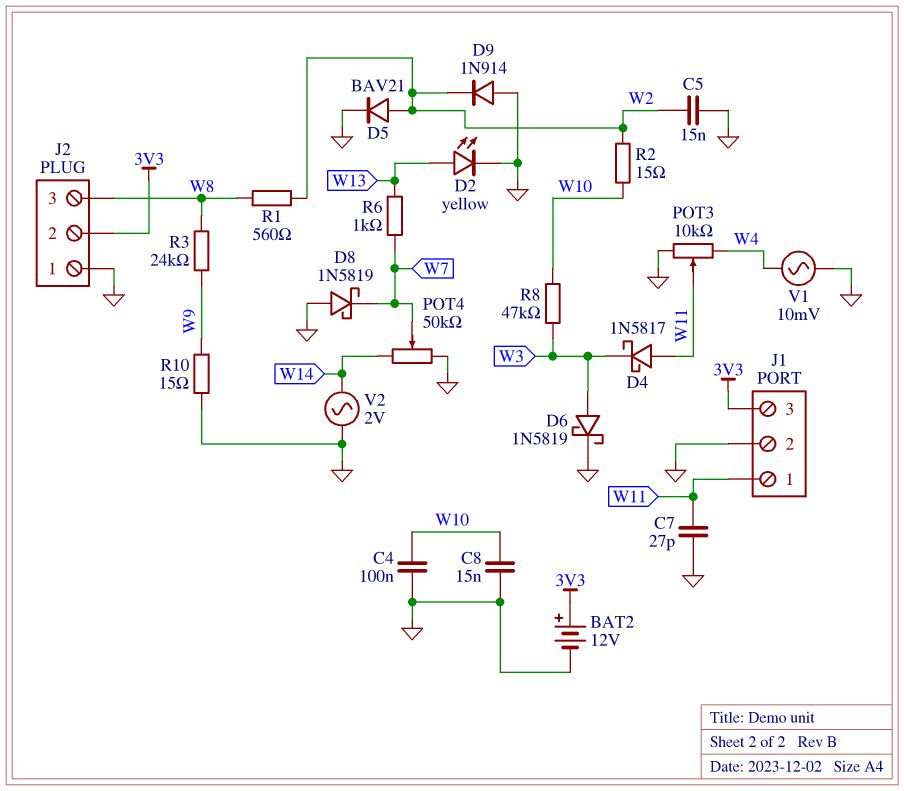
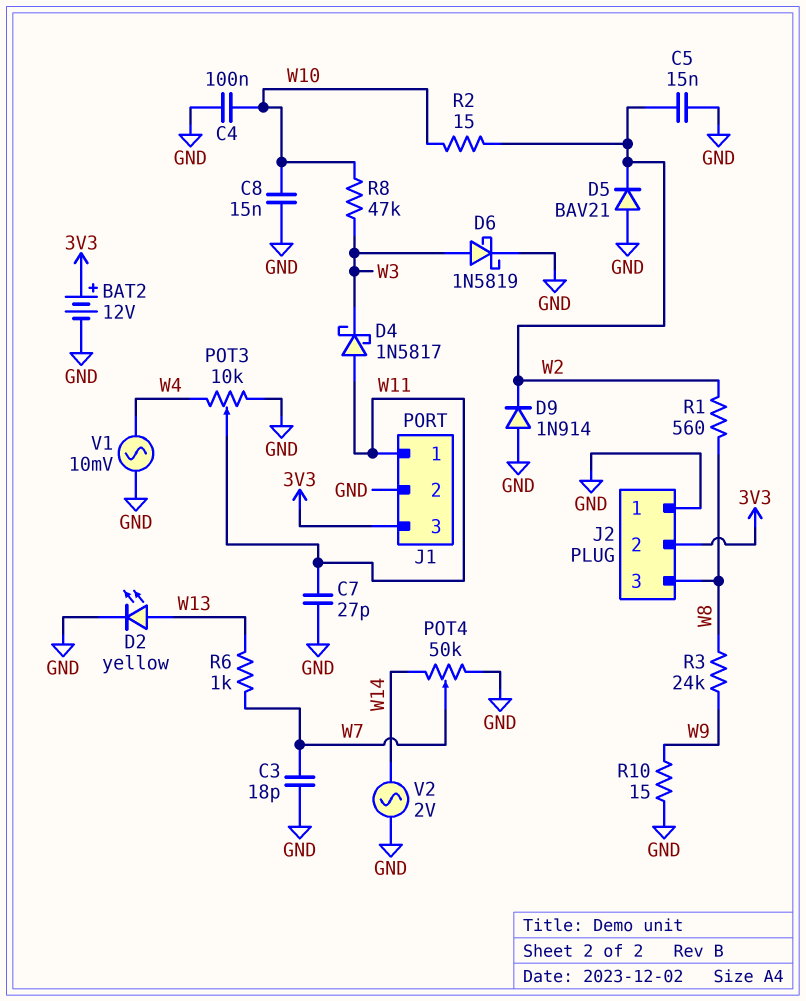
C3: none -> 18pF (GND, W7)
D5: diode BAV21 (A W2, K GND) -> diode BAV21 (A GND, K W2)
D8: schottky 1N5819 (A GND, K W7) -> none

